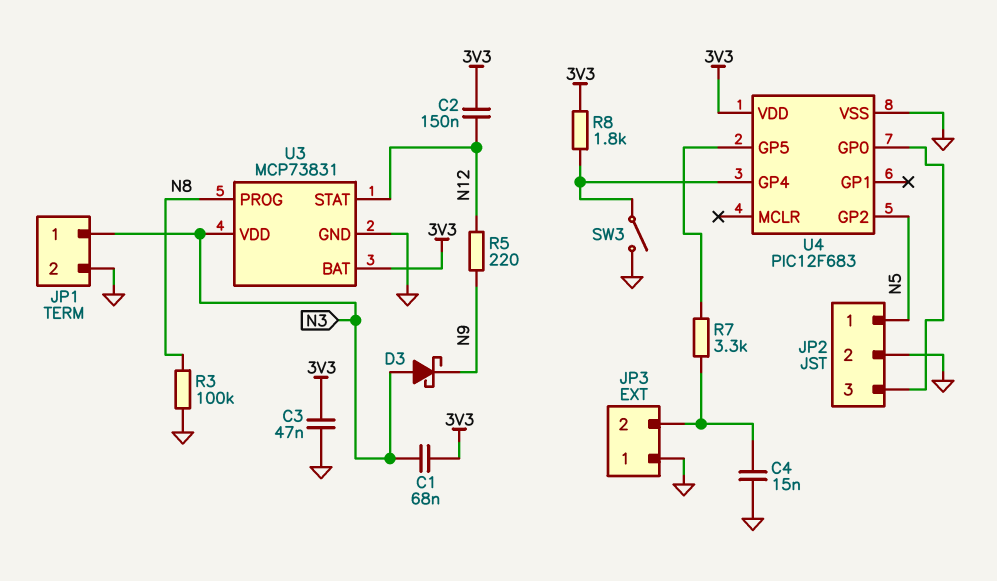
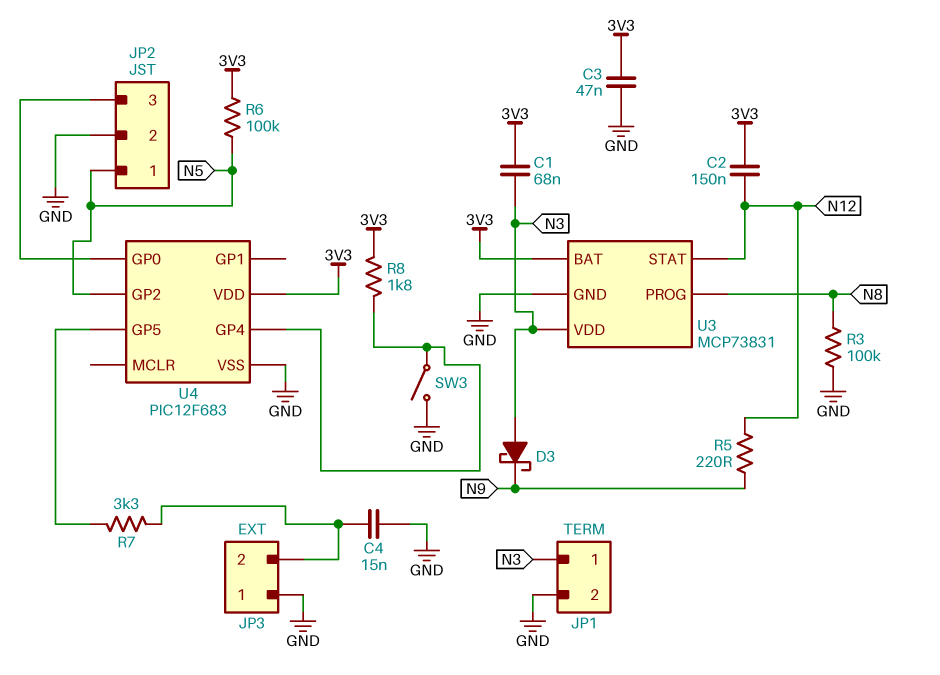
R6: none -> 100k (3V3, N5)

